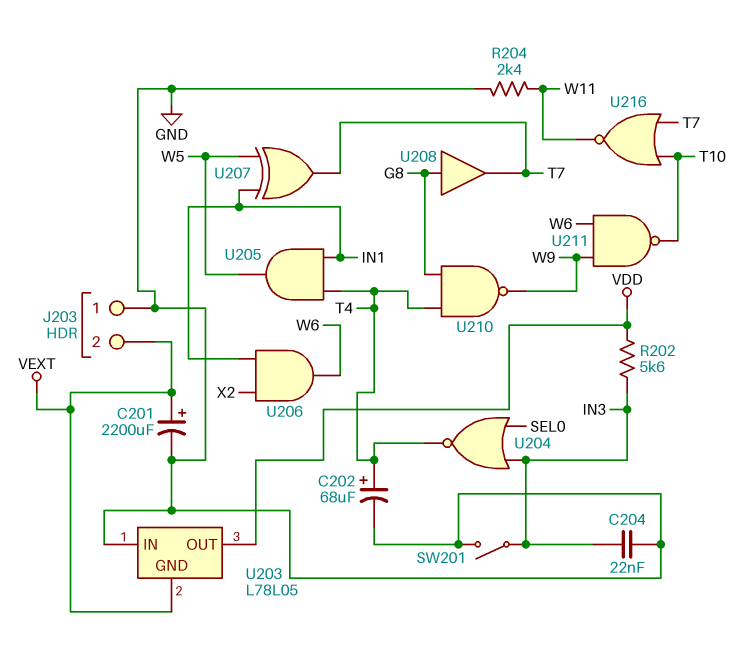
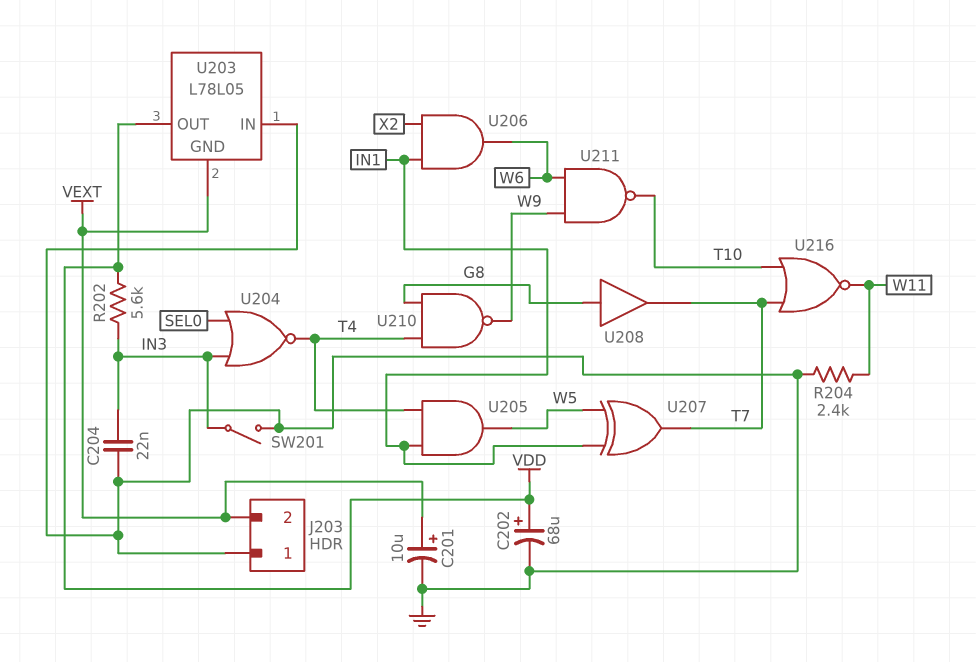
C201: 2200uF (plus VEXT, minus GND) -> 10uF (plus VEXT, minus GND)
C202: 68uF (plus T4, minus GND) -> 68uF (plus VDD, minus GND)

